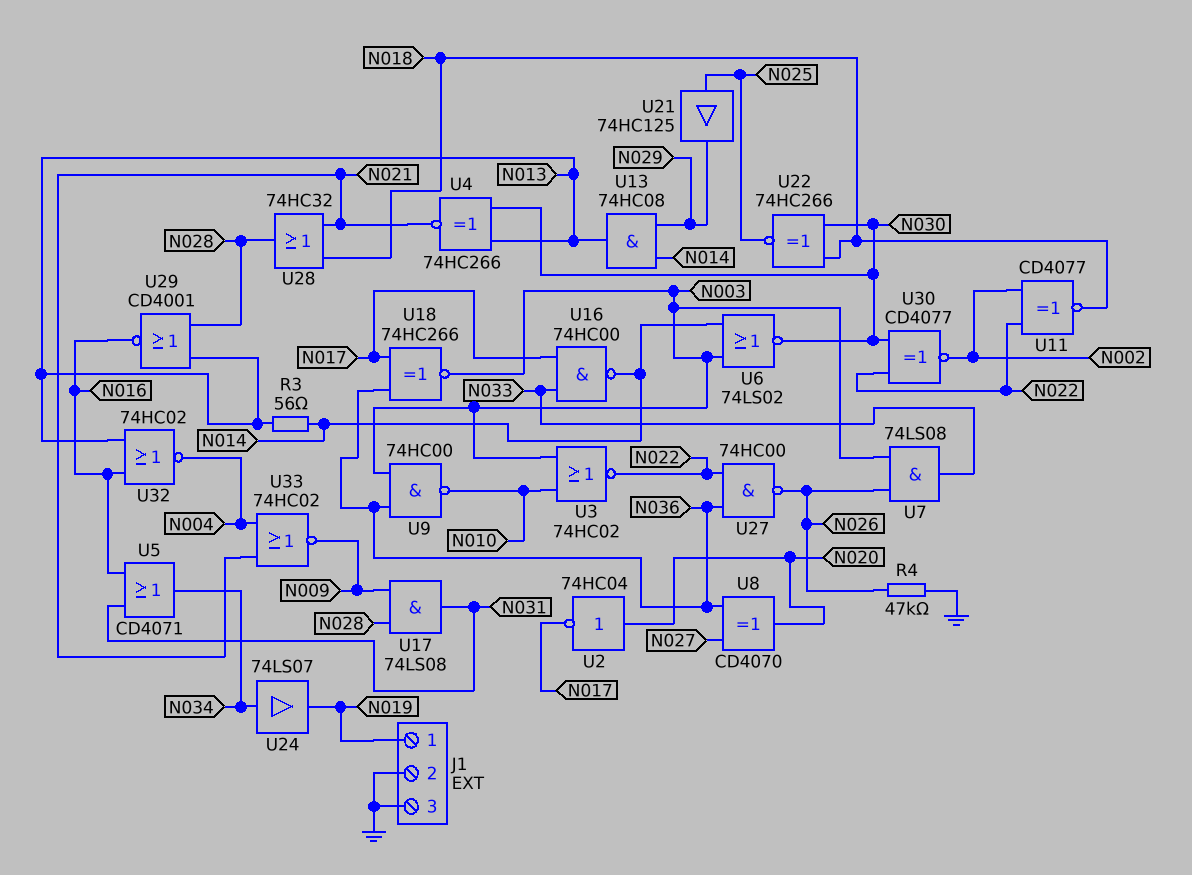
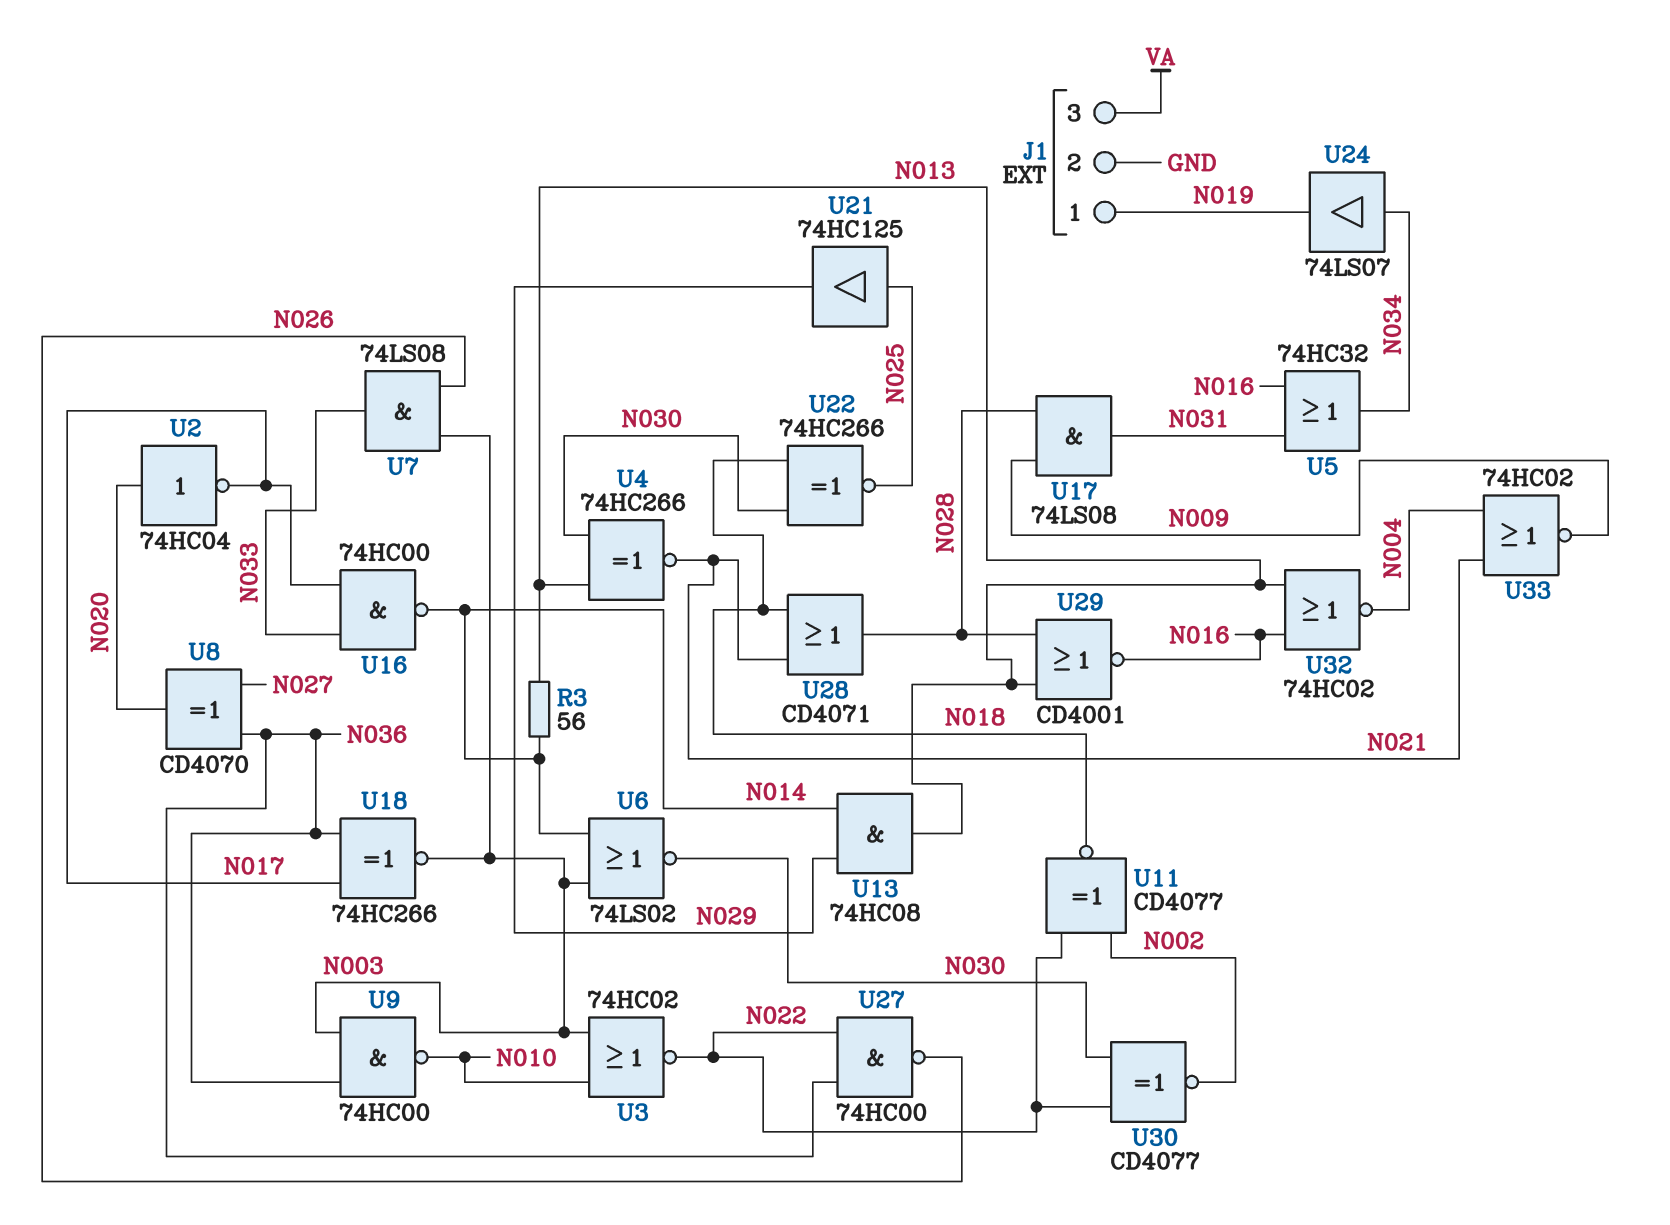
J1 pin 3: GND -> VA
R4: 47k (GND, N026) -> none
U5: OR CD4071 (in N016, in N031, out N034) -> OR 74HC32 (in N016, in N031, out N034)
U28: OR 74HC32 (in N018, in N021, out N028) -> OR CD4071 (in N018, in N021, out N028)

